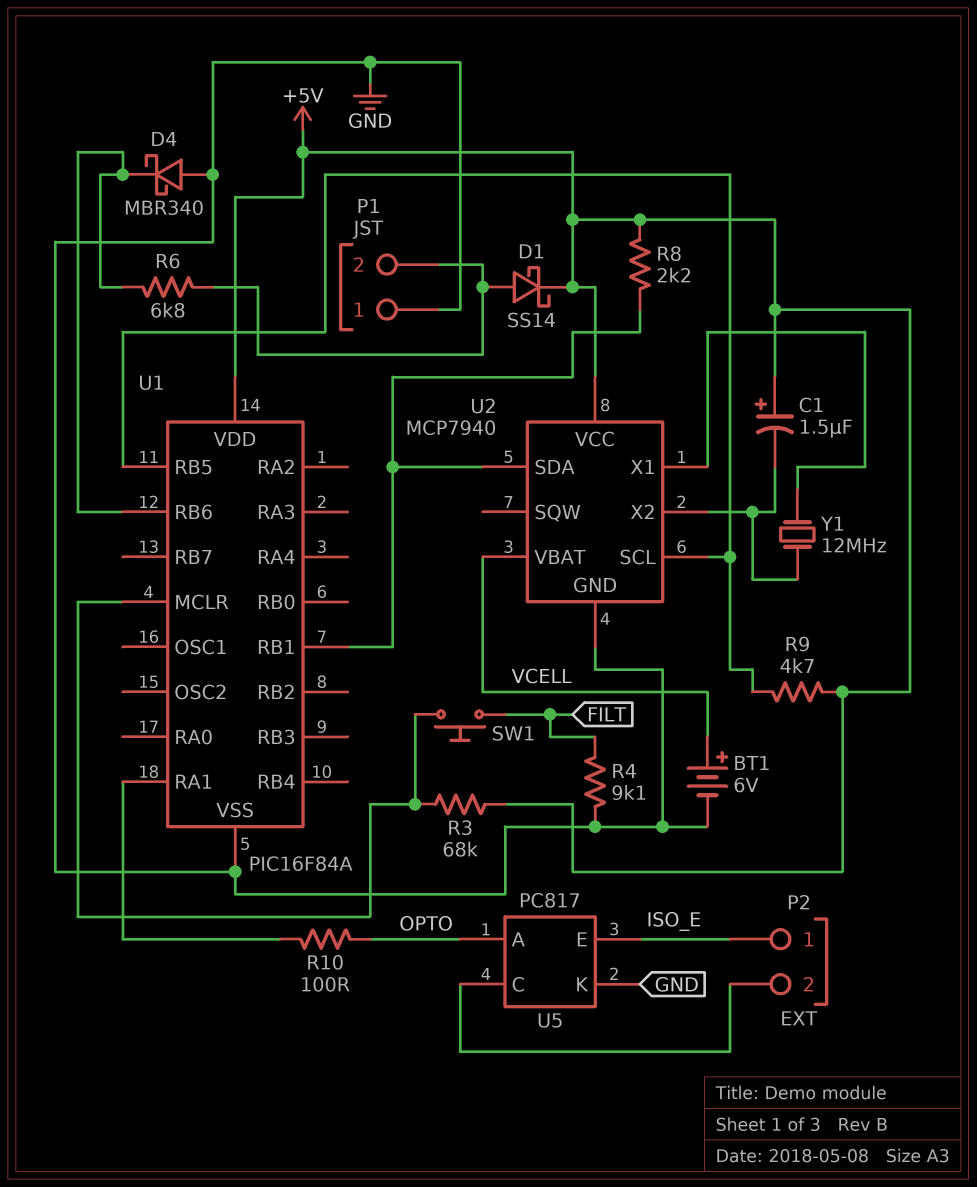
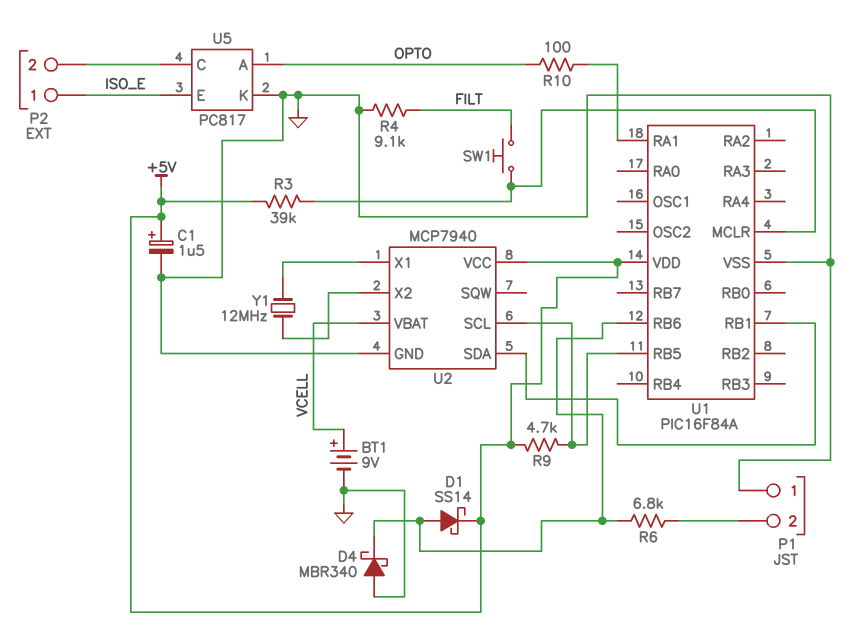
BT1: 6V (plus VCELL, minus GND) -> 9V (plus VCELL, minus GND)
C1: 1.5uF (plus +5V, minus U2/X2) -> 1.5uF (plus +5V, minus GND)
D1: schottky SS14 (A P1/2, K +5V) -> schottky SS14 (A U1/RB6, K +5V)
R3: 68k (+5V, U1/MCLR) -> 39k (+5V, U1/MCLR)
R8: 2.2k (+5V, U1/RB1) -> none

